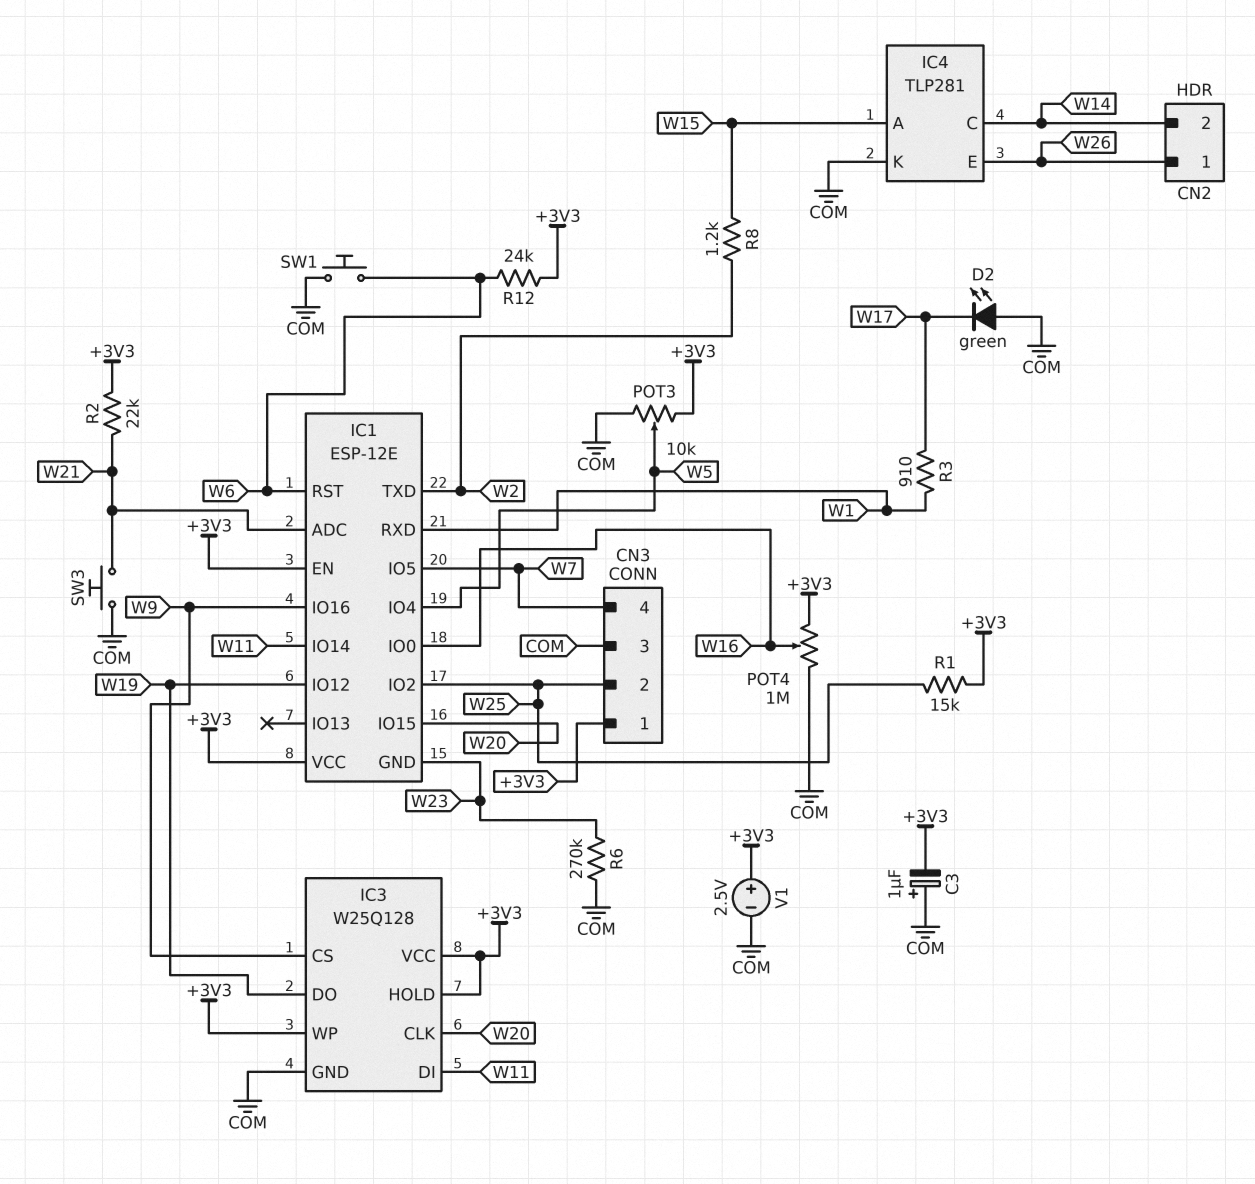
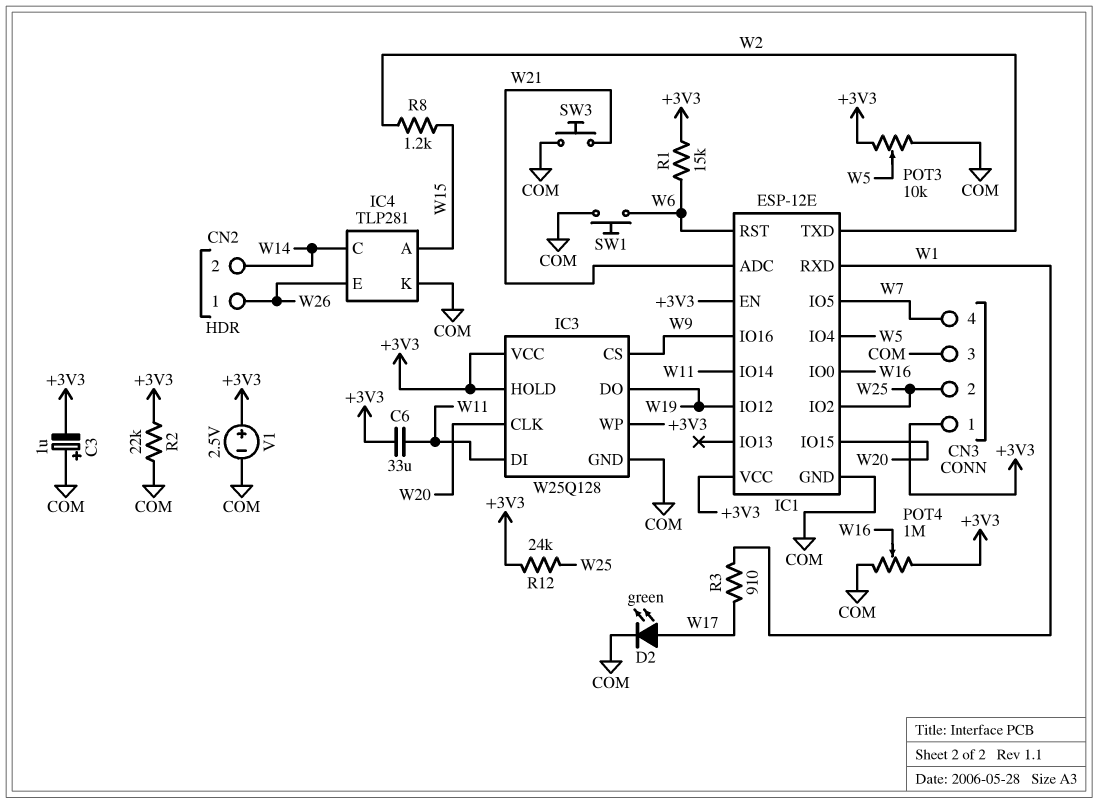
C6: none -> 33uF (+3V3, W11)
D2: LED green (A COM, K W17) -> LED green (A W17, K COM)
IC1 pin GND: W23 -> COM
R1: 15k (+3V3, W25) -> 15k (+3V3, W6)
R2: 22k (+3V3, W21) -> 22k (+3V3, COM)
R6: 270k (COM, W23) -> none
R12: 24k (+3V3, W6) -> 24k (+3V3, W25)

